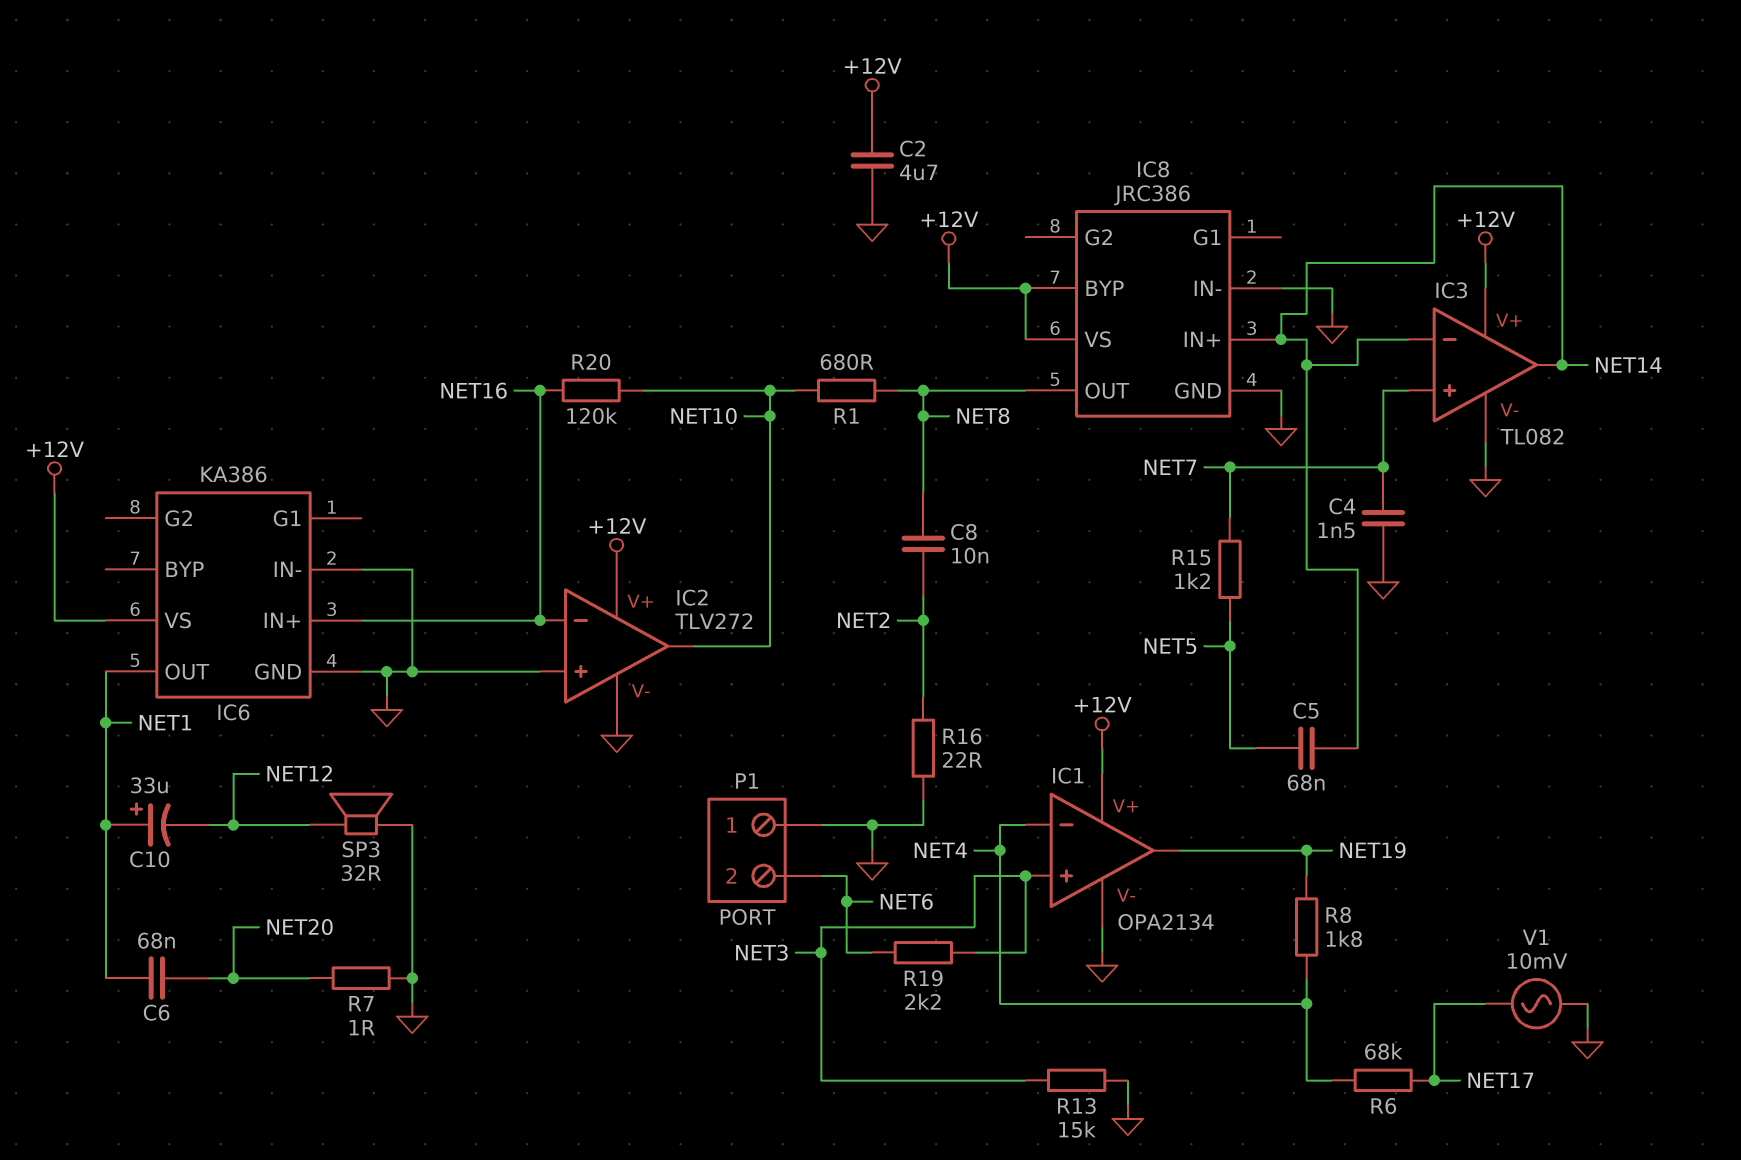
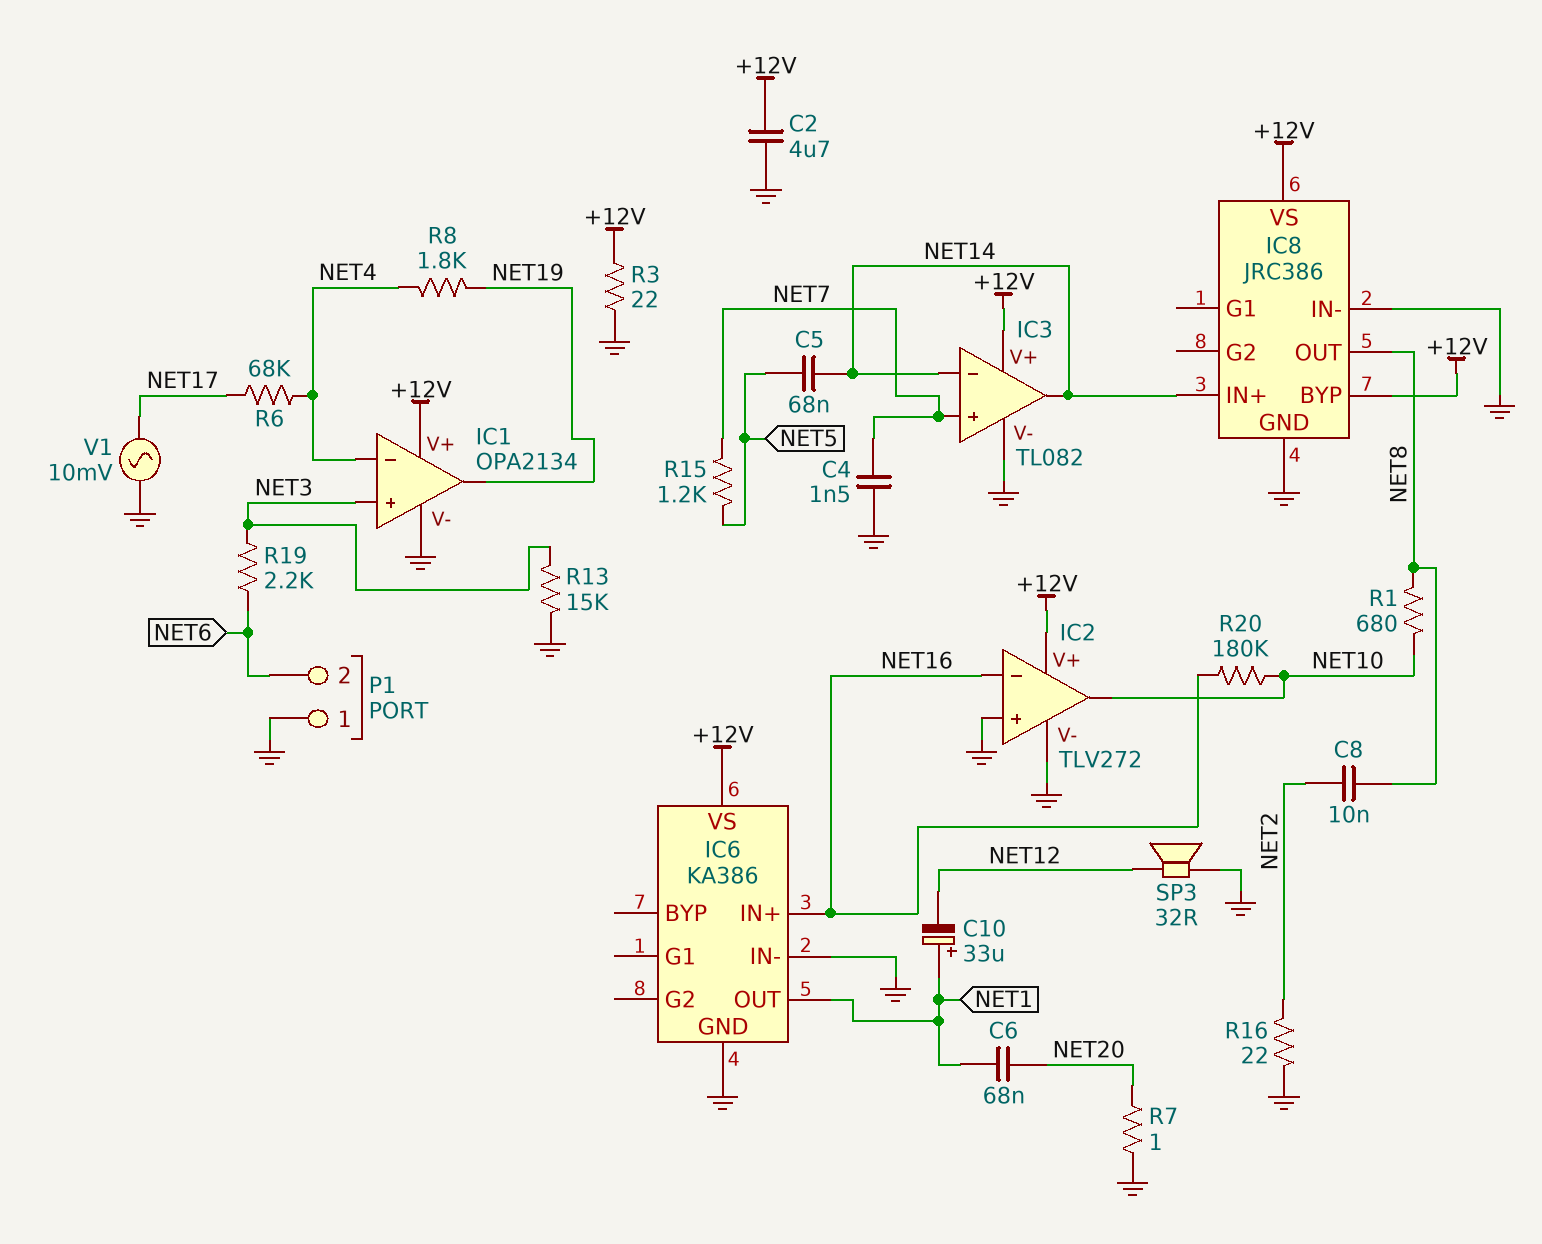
R3: none -> 22 (+12V, GND)
R20: 120k (NET10, NET16) -> 180k (NET10, NET16)

